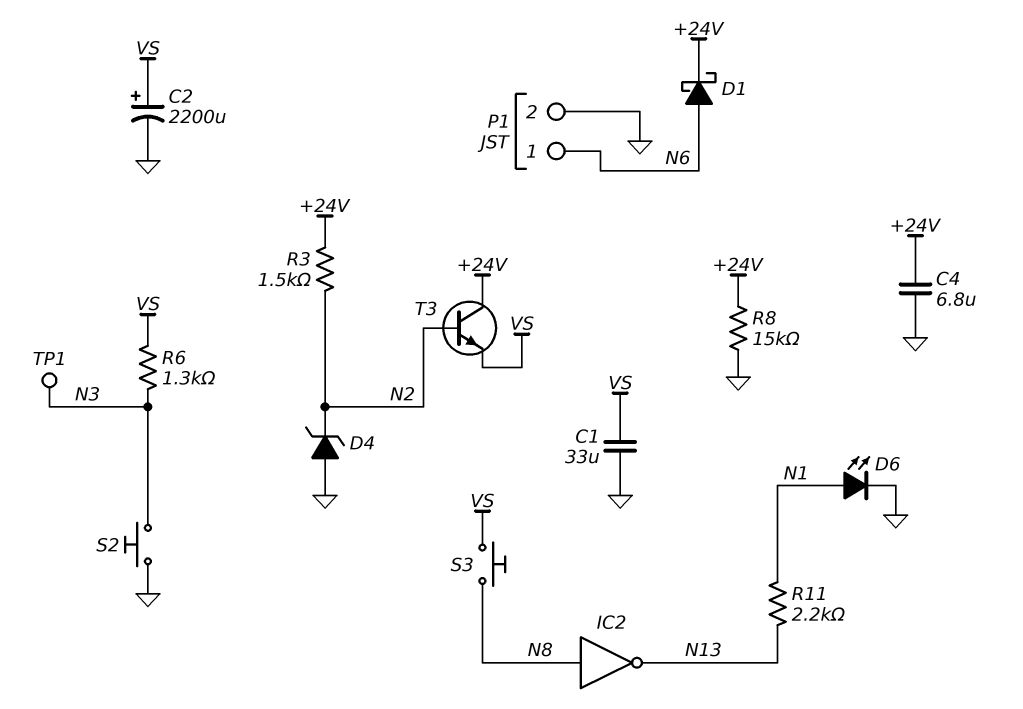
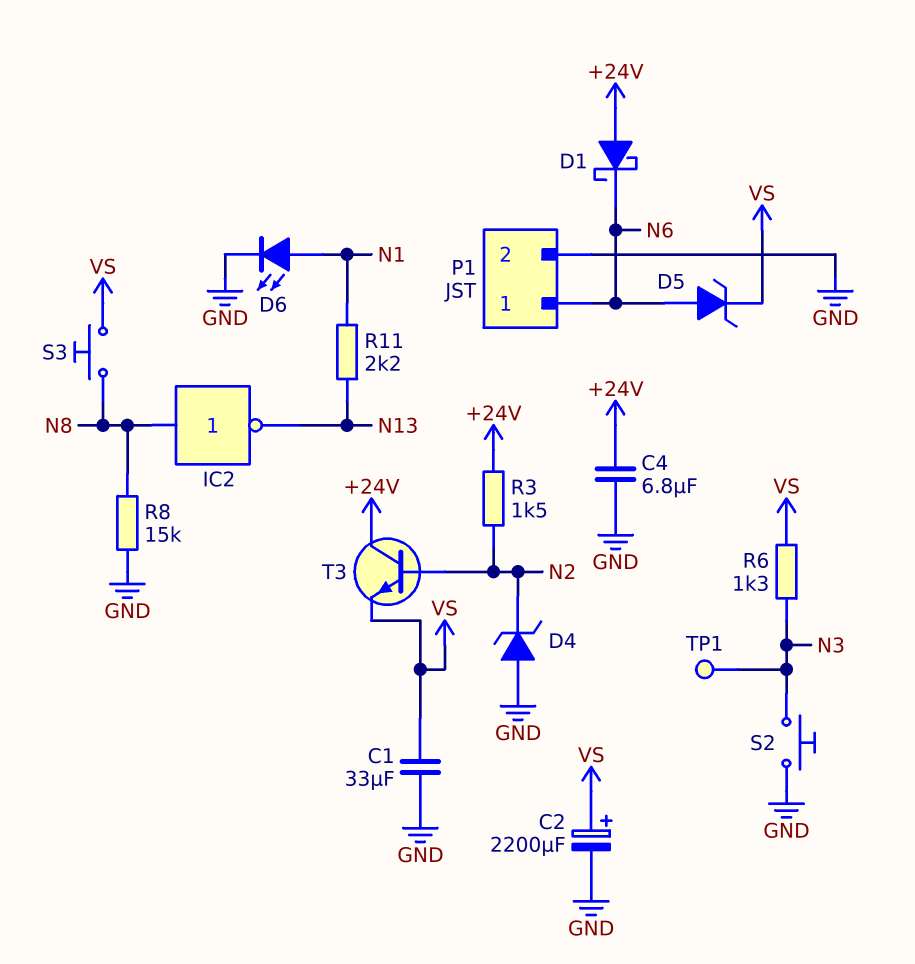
D1: schottky (A N6, K +24V) -> schottky (A +24V, K N6)
D5: none -> zener (A N6, K VS)
R8: 15k (+24V, GND) -> 15k (GND, N8)

